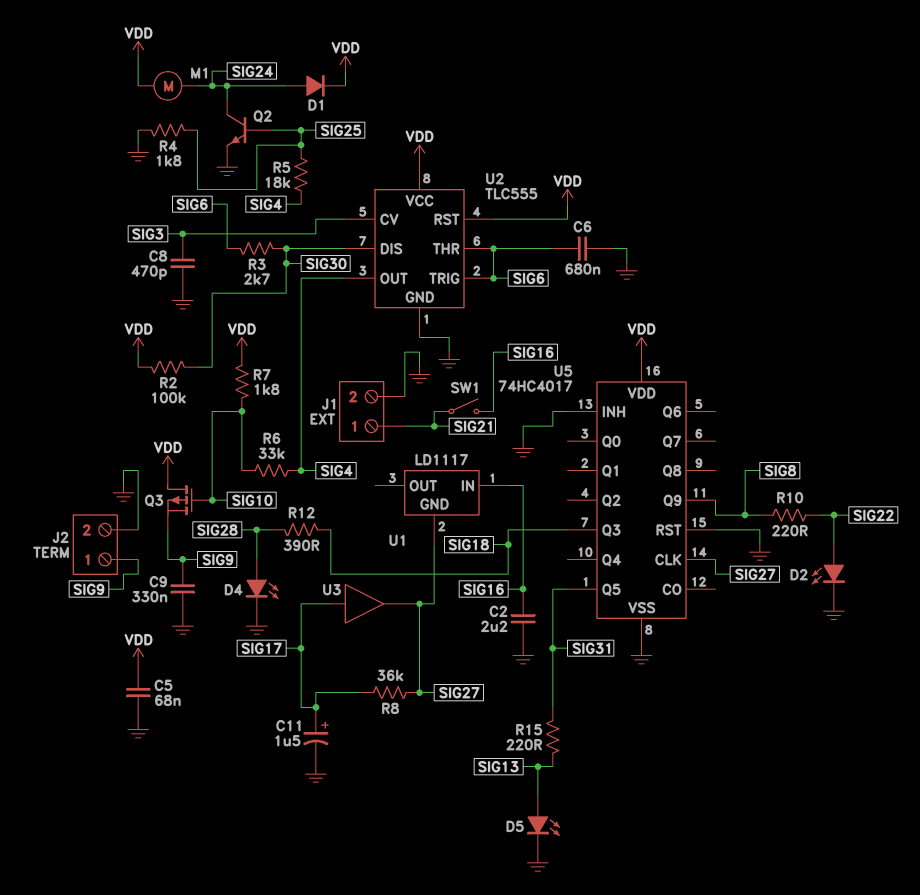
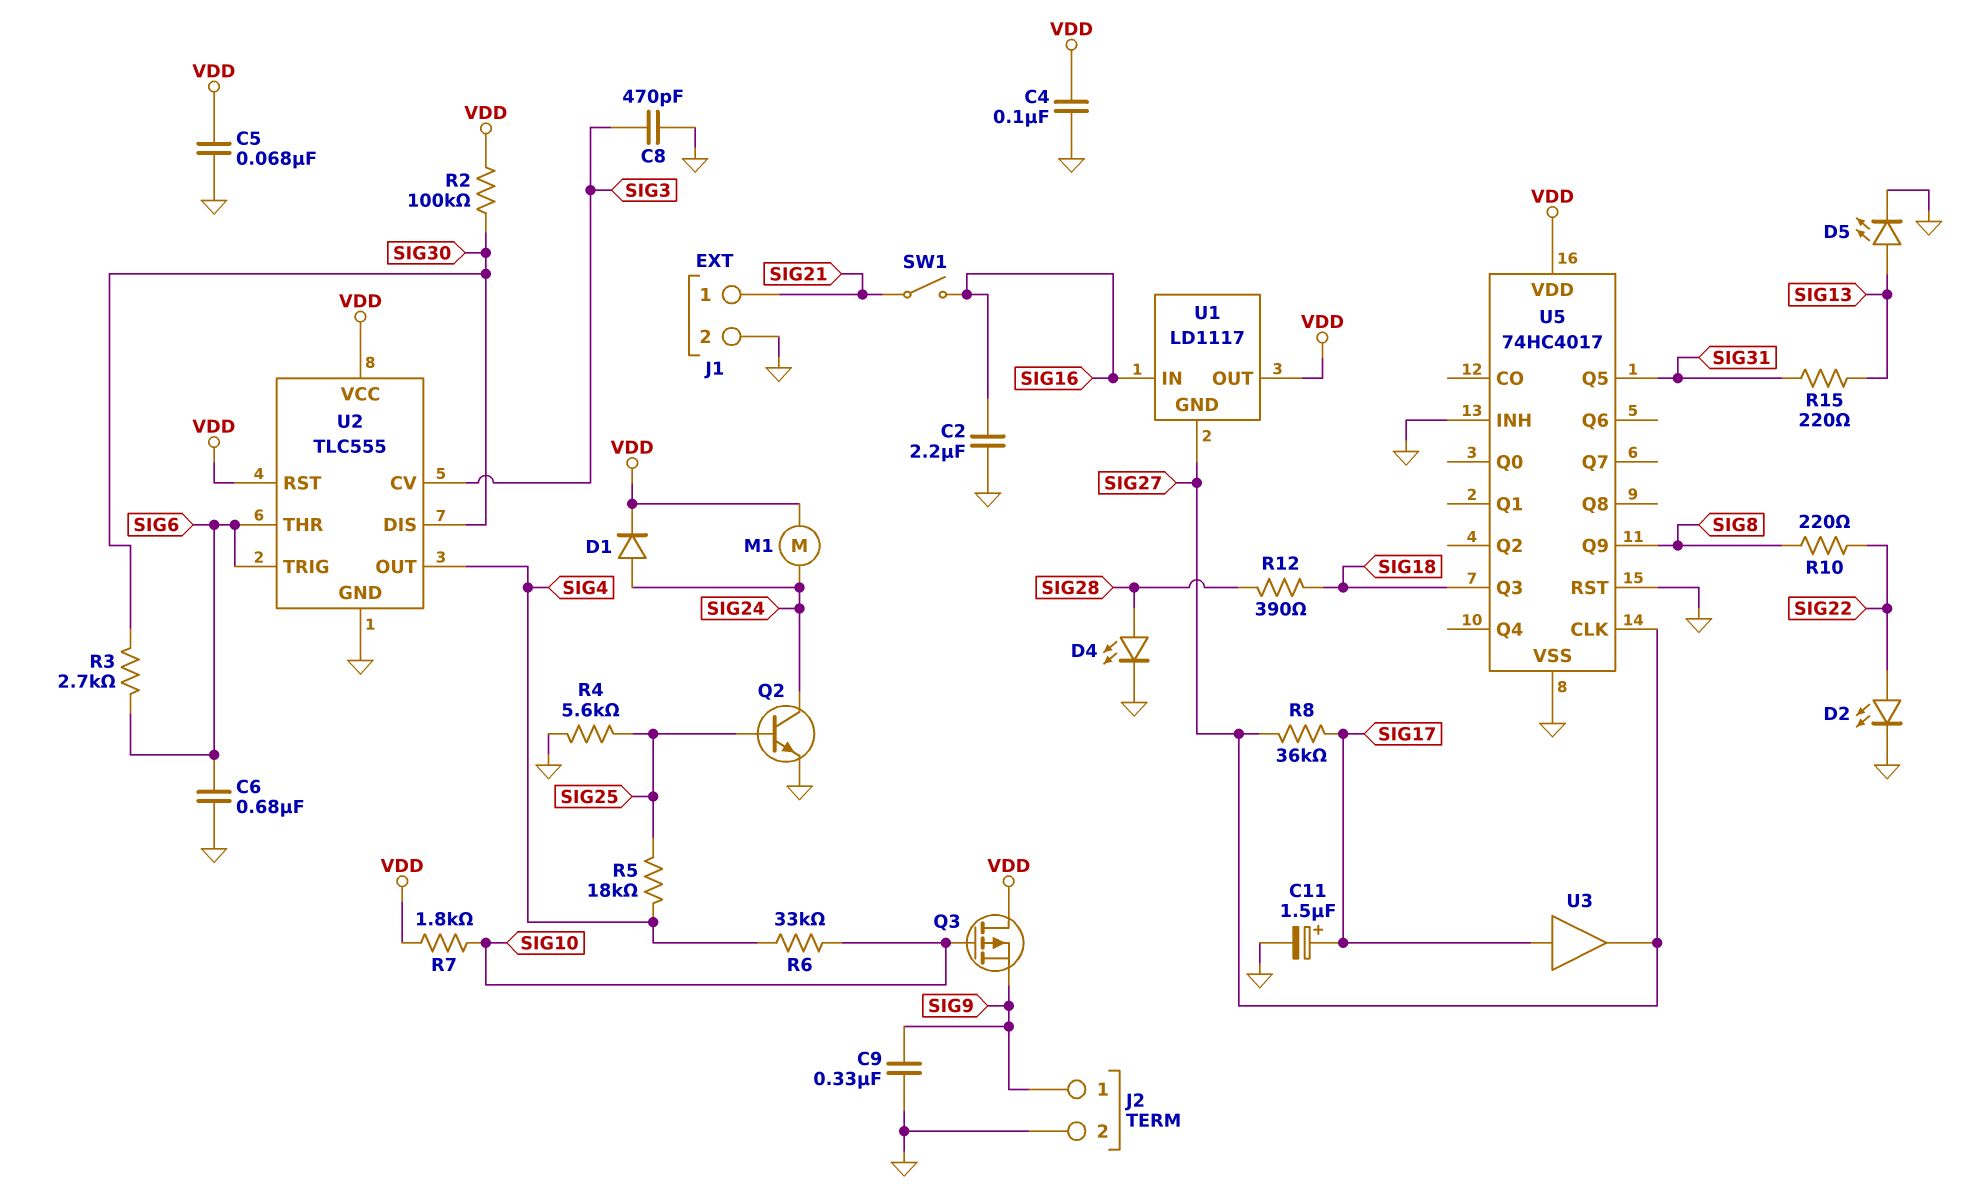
C4: none -> 100nF (GND, VDD)
R4: 1.8k (GND, SIG25) -> 5.6k (GND, SIG25)
U1 pin OUT: none -> VDD

